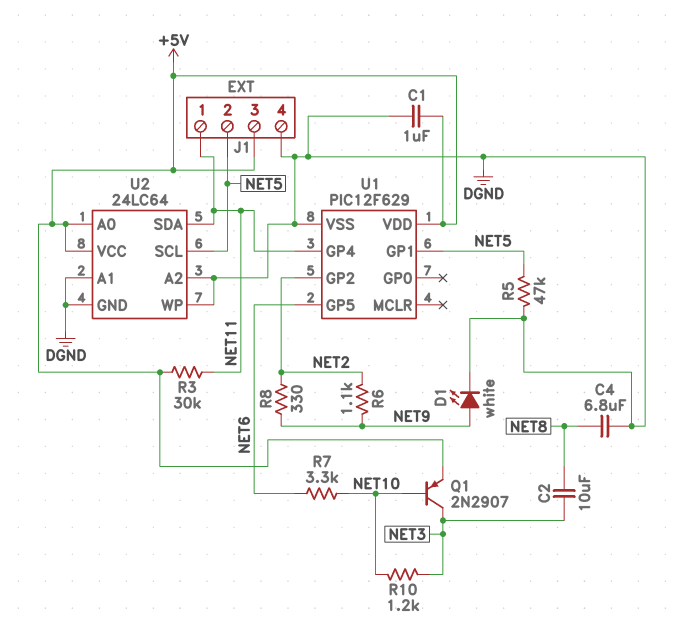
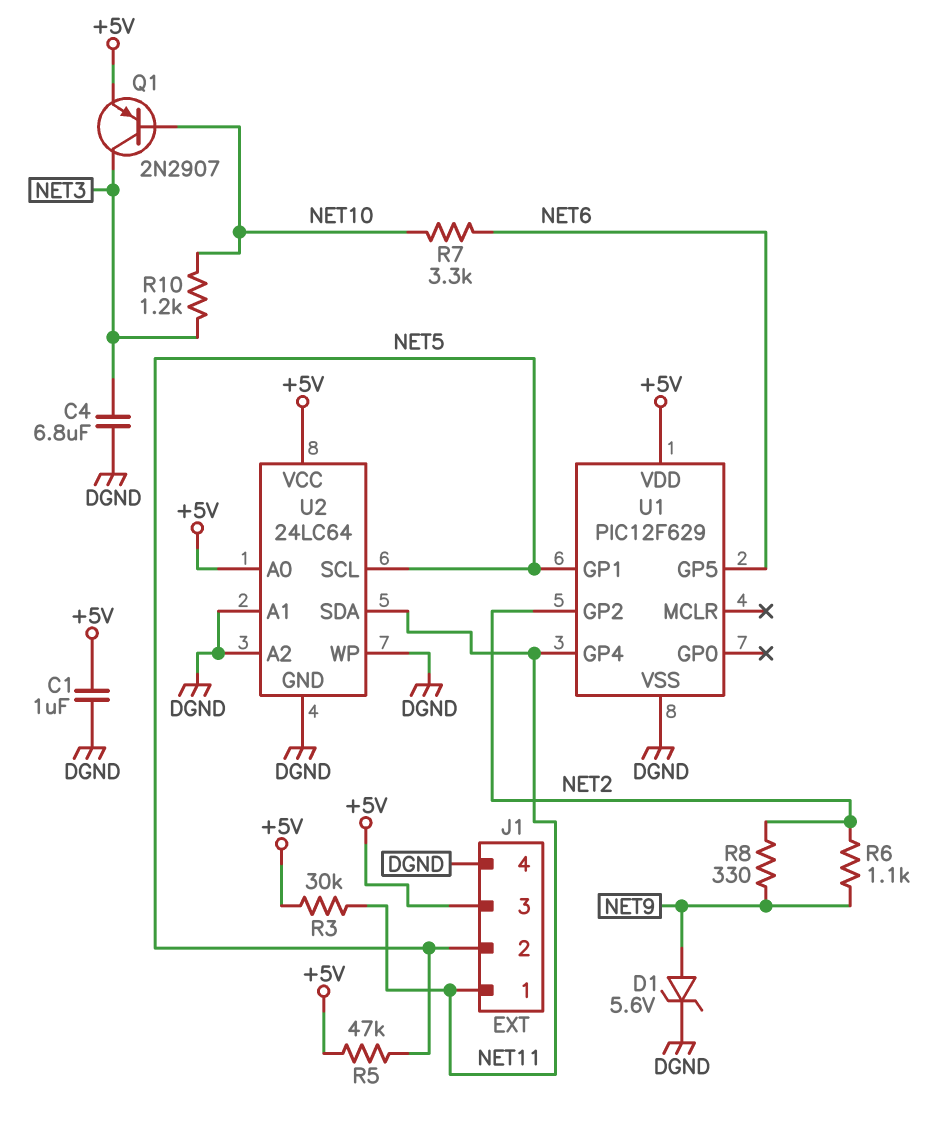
C2: 10uF (NET3, NET8) -> none
C4: 6.8uF (DGND, NET8) -> 6.8uF (DGND, NET3)
D1: LED white (A NET9, K DGND) -> zener 5.6V (A NET9, K DGND)
R5: 47k (DGND, NET5) -> 47k (+5V, NET5)

